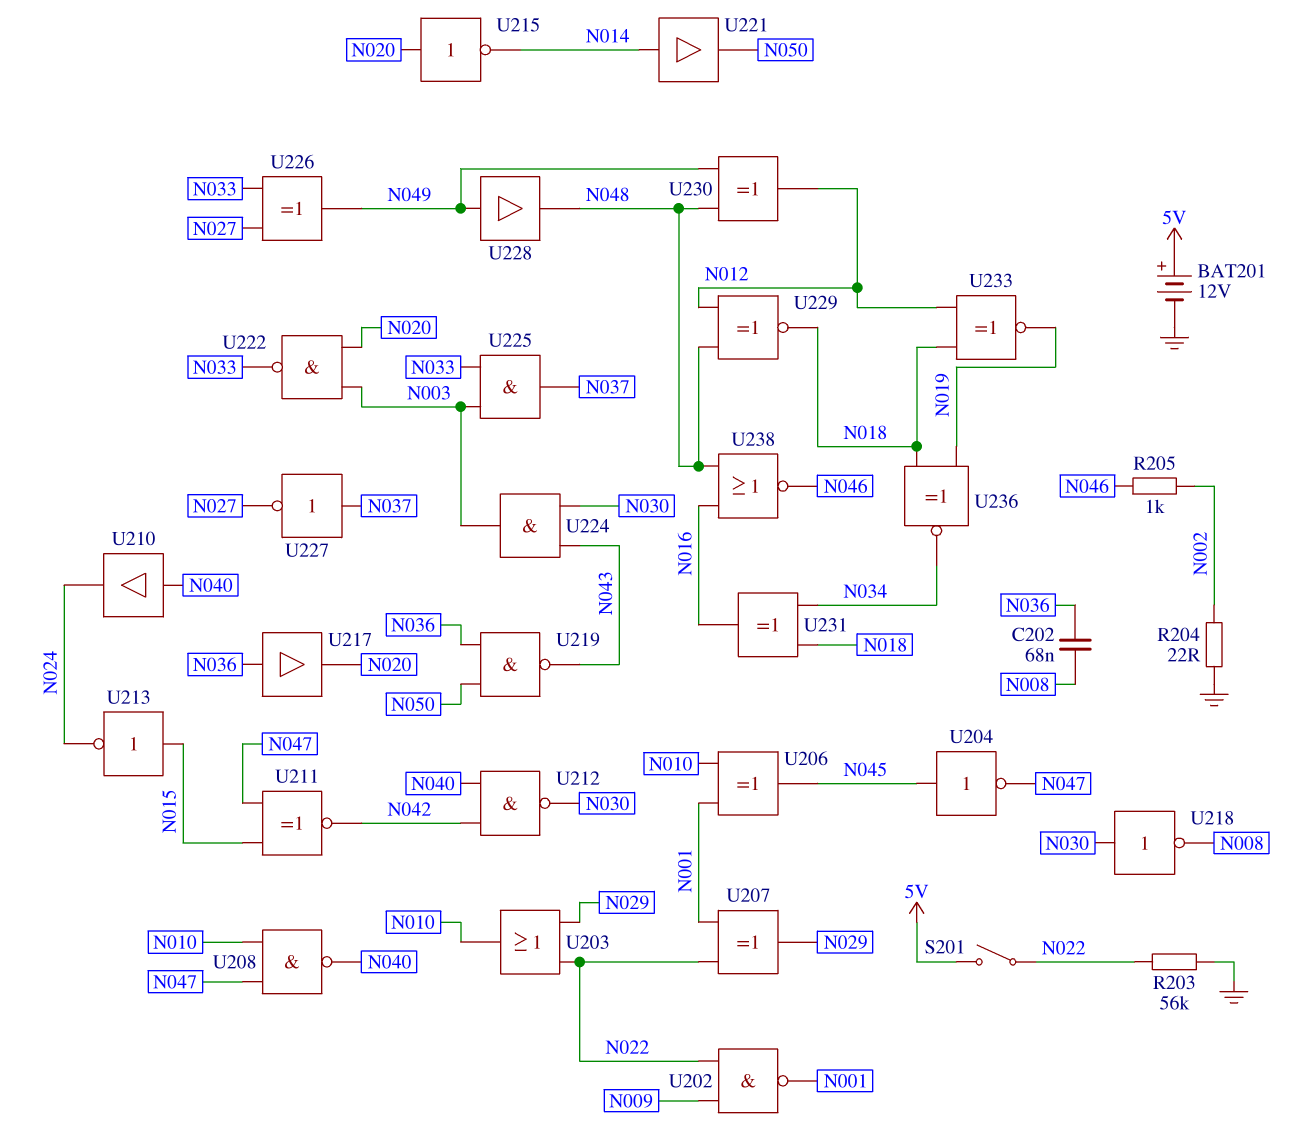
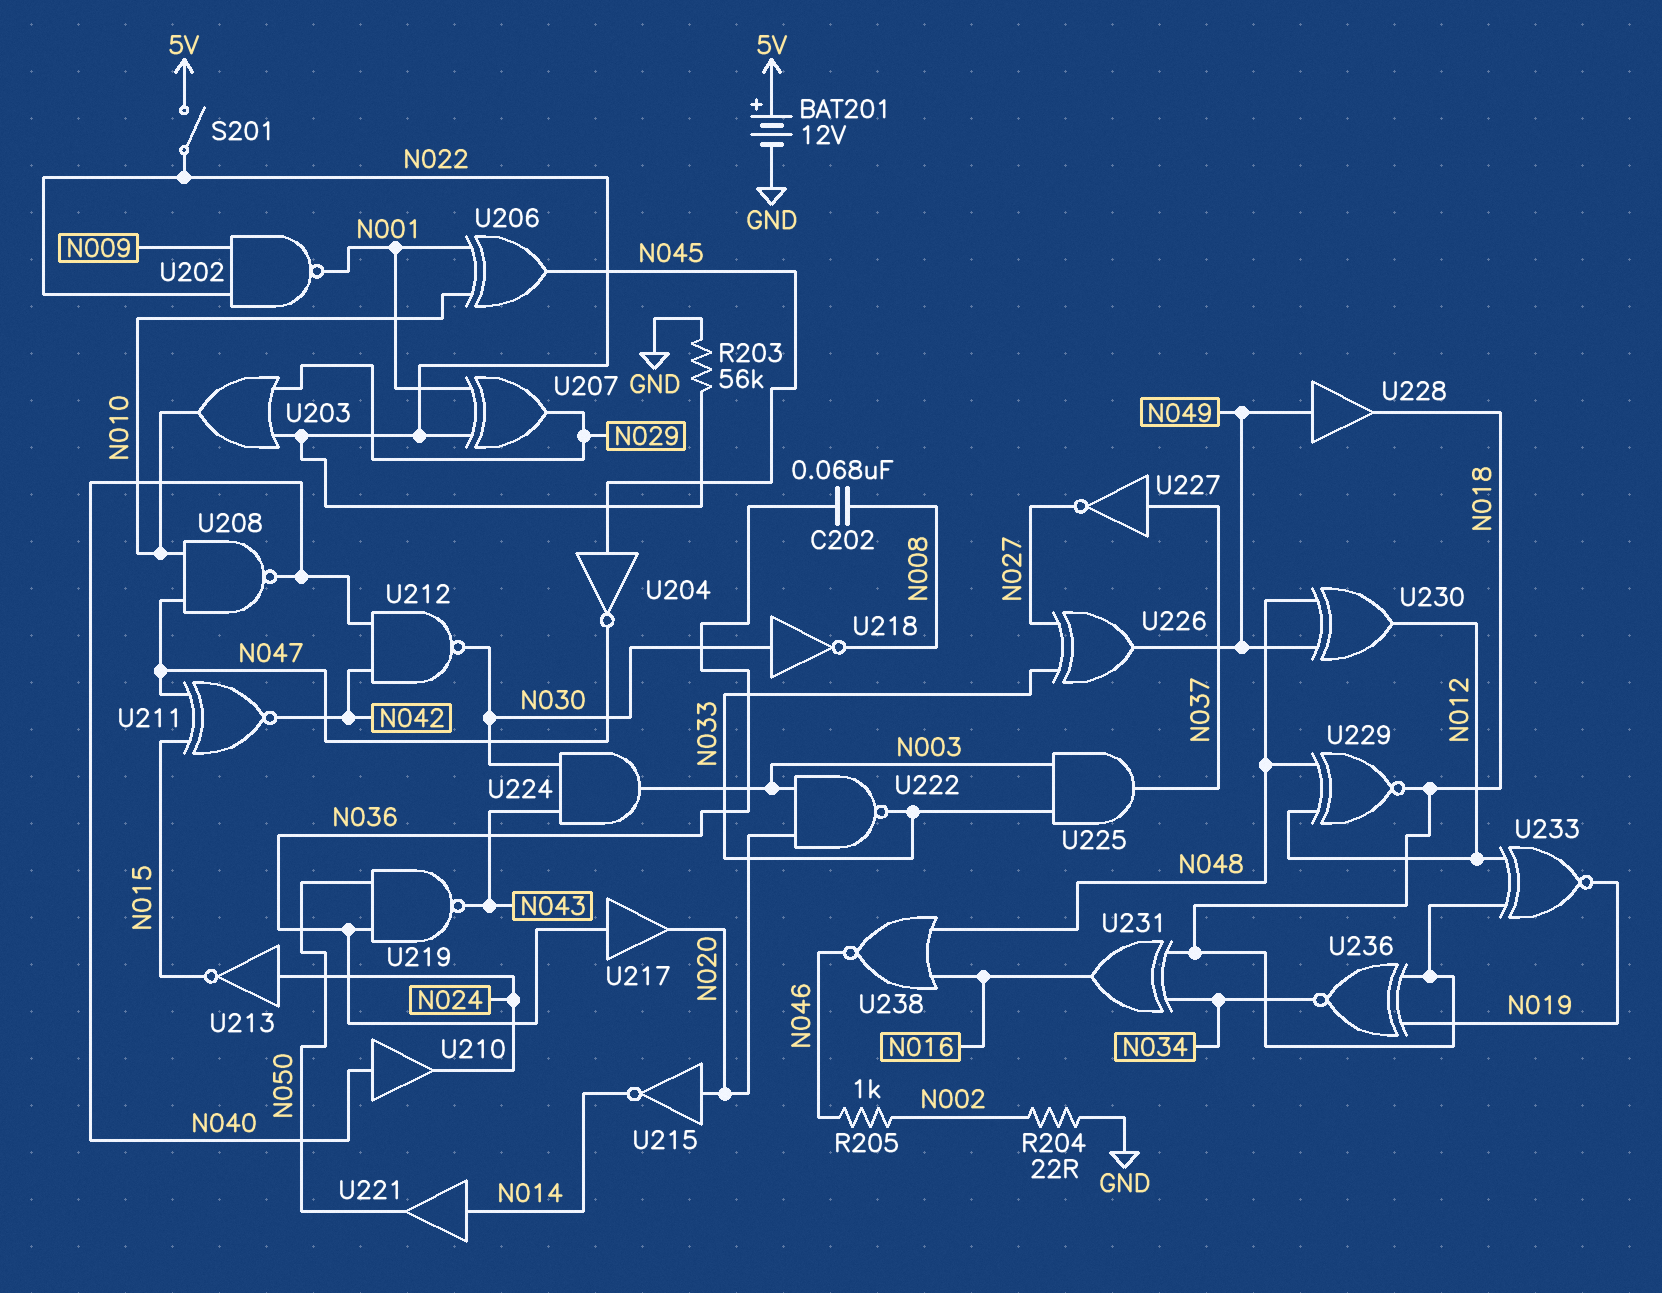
U213: NOT (in N015, out N024) -> NOT (in N024, out N015)
U228: buffer (in N049, out N048) -> buffer (in N049, out N018)

